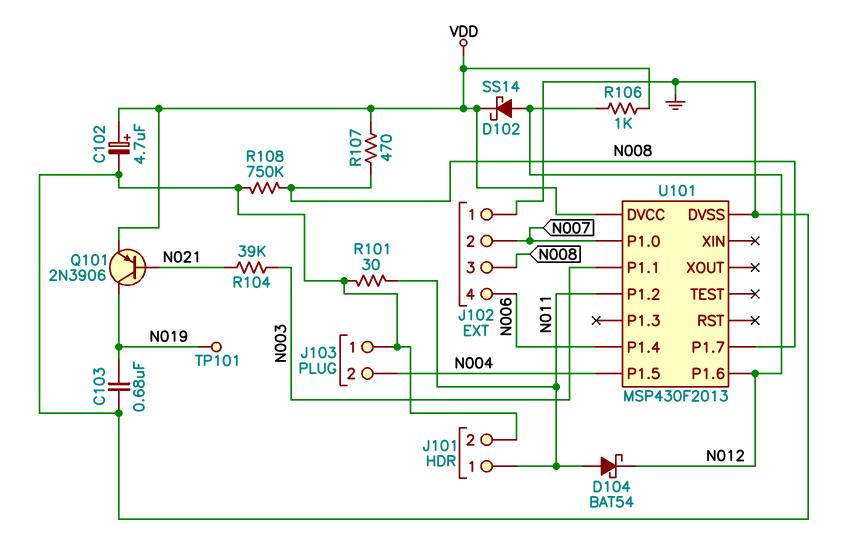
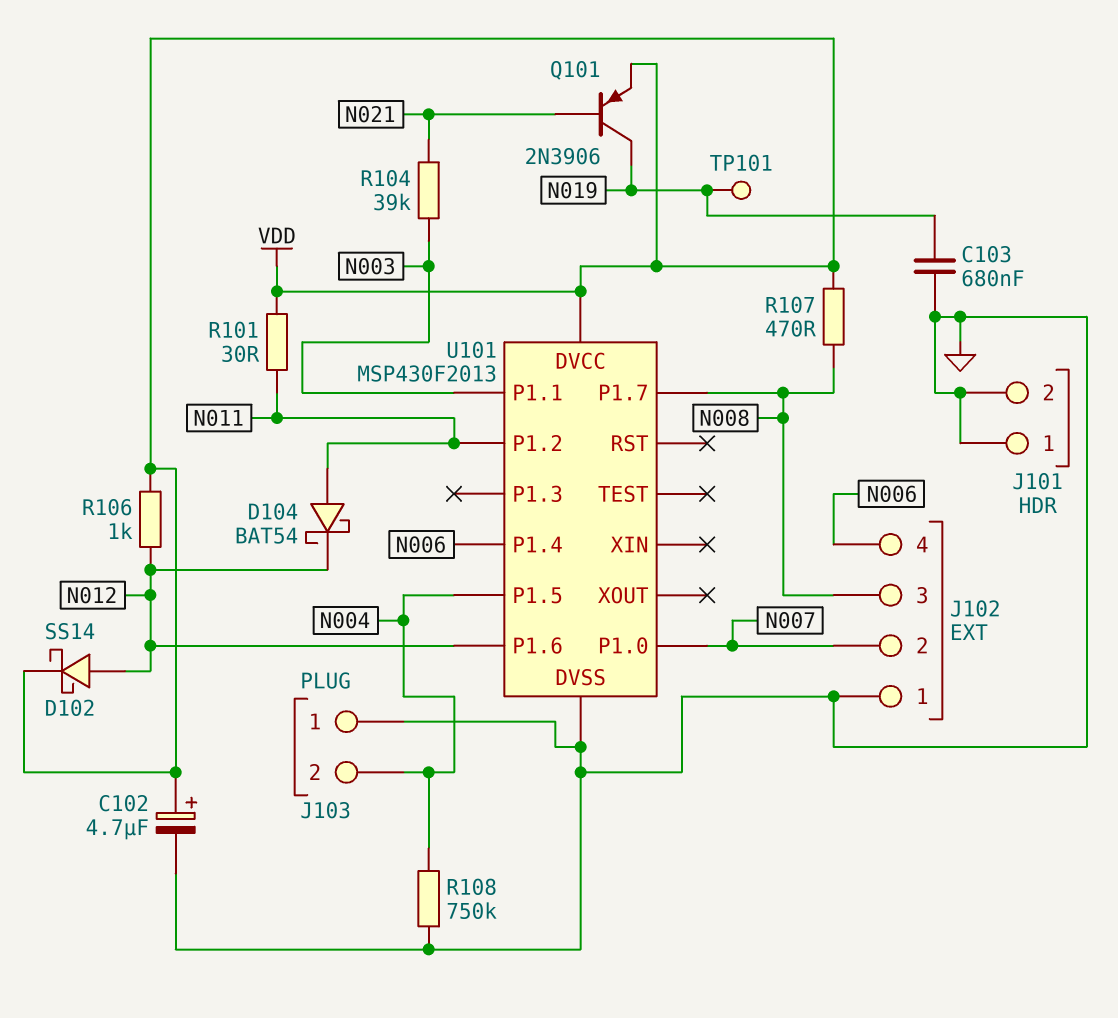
J101 pin 1: N011 -> GND
R101: 30 (GND, N011) -> 30 (N011, VDD)
R108: 750k (GND, N008) -> 750k (GND, N004)

